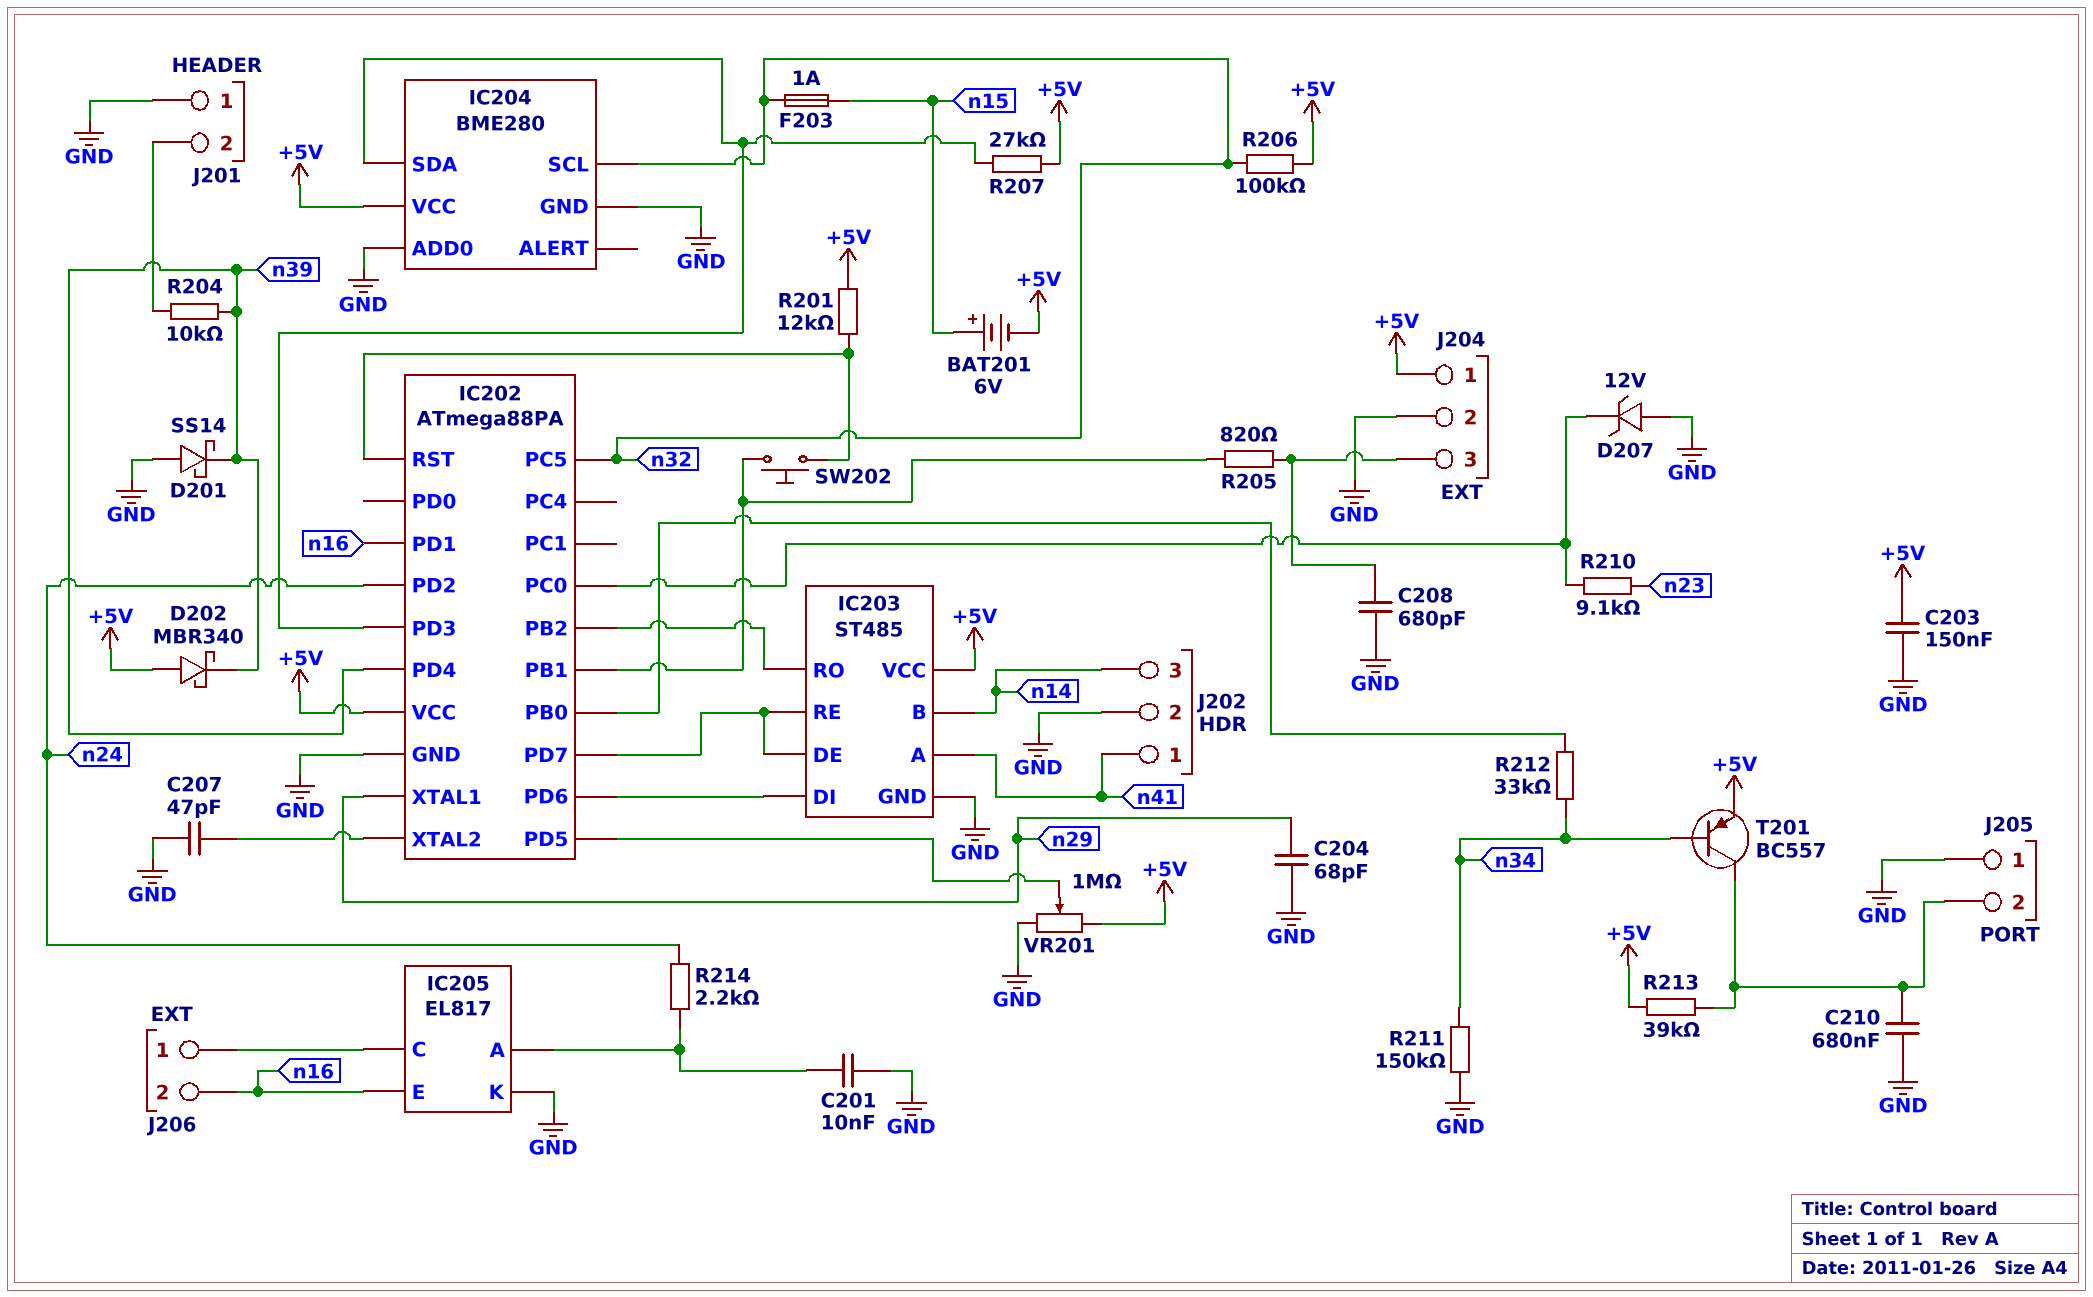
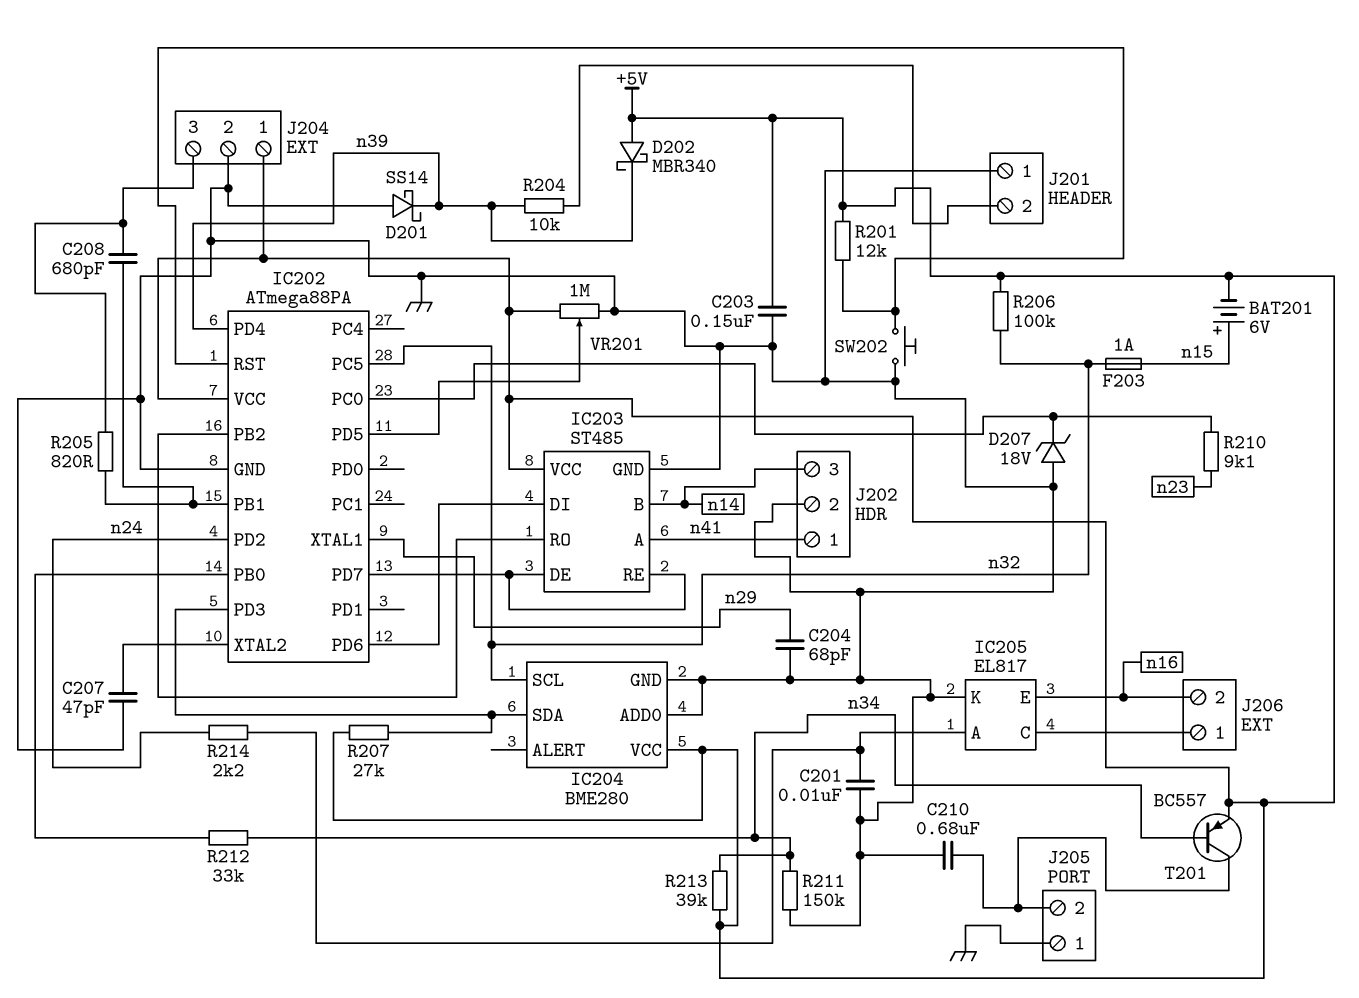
C208: 680pF (GND, J204/3) -> 680pF (IC202/PB1, J204/3)
D207: zener 12V (A GND, K IC202/PC0) -> zener 18V (A GND, K IC202/PC0)
IC202 pin PD1: n16 -> none
R213: 39k (+5V, J205/2) -> 39k (+5V, n34)
SW202: button (IC202/PB1, IC202/RST) -> button (GND, IC202/RST)

